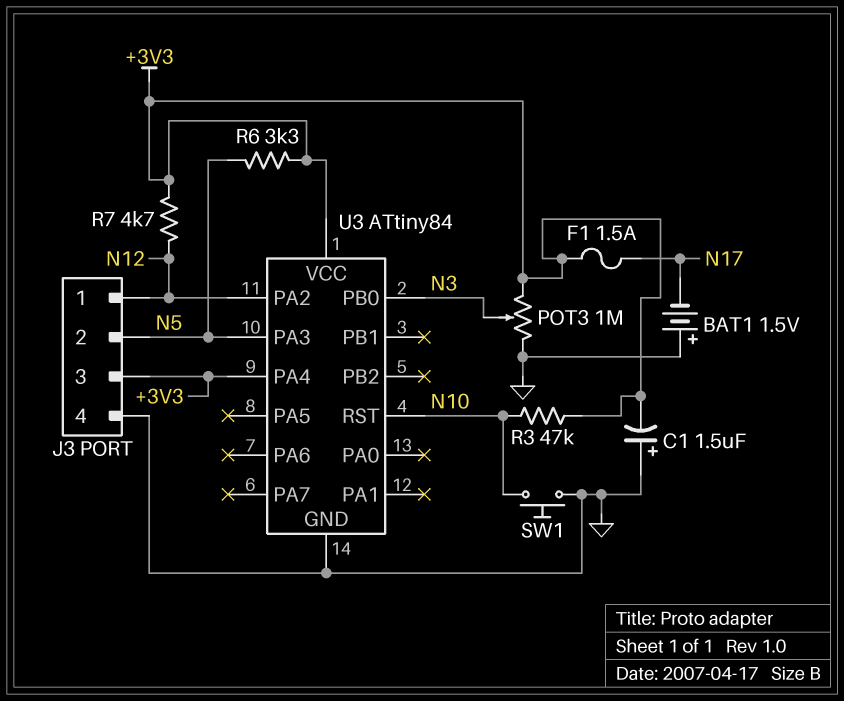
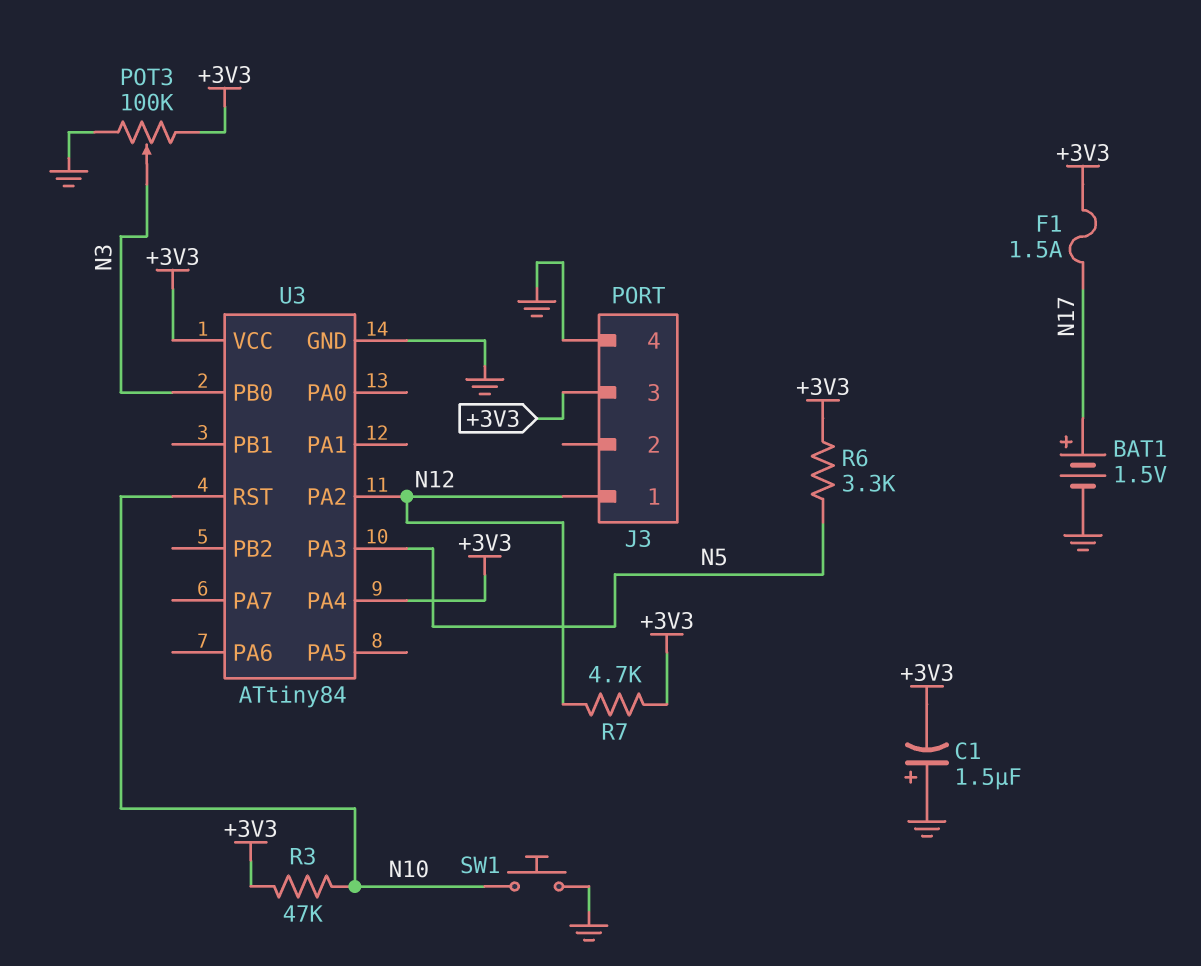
BAT1: 1.5V (plus GND, minus N17) -> 1.5V (plus N17, minus GND)
J3 pin 2: N5 -> none
POT3: 1M (+3V3, GND, wiper N3) -> 100k (+3V3, GND, wiper N3)

